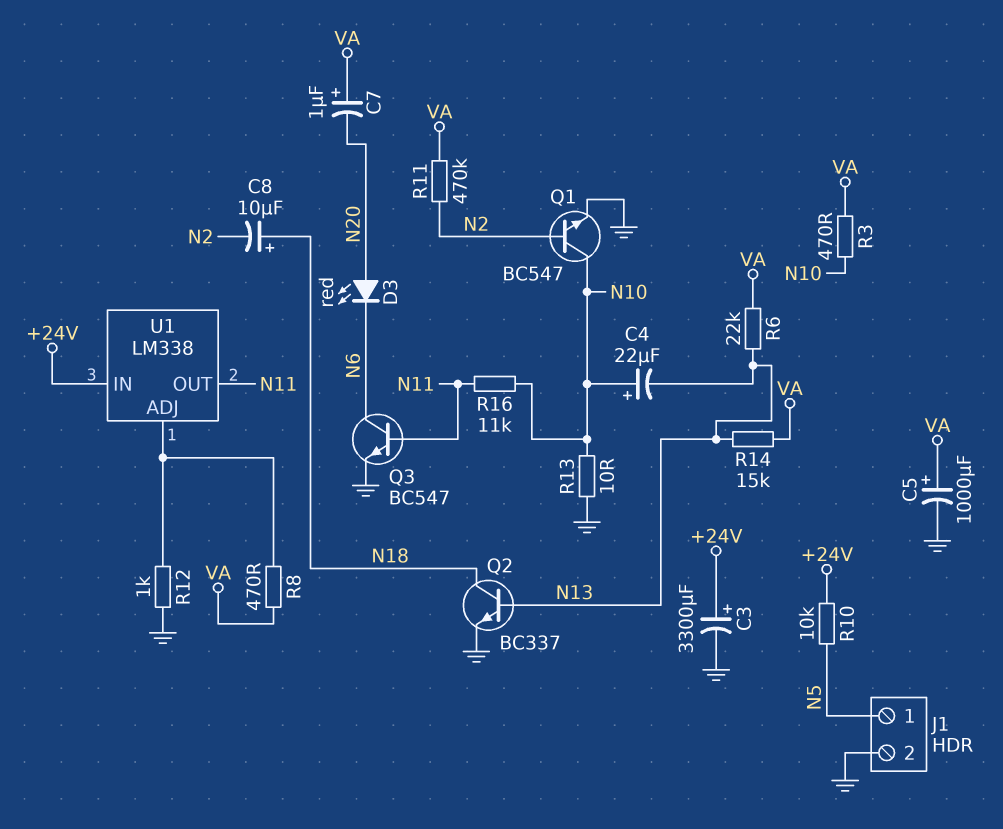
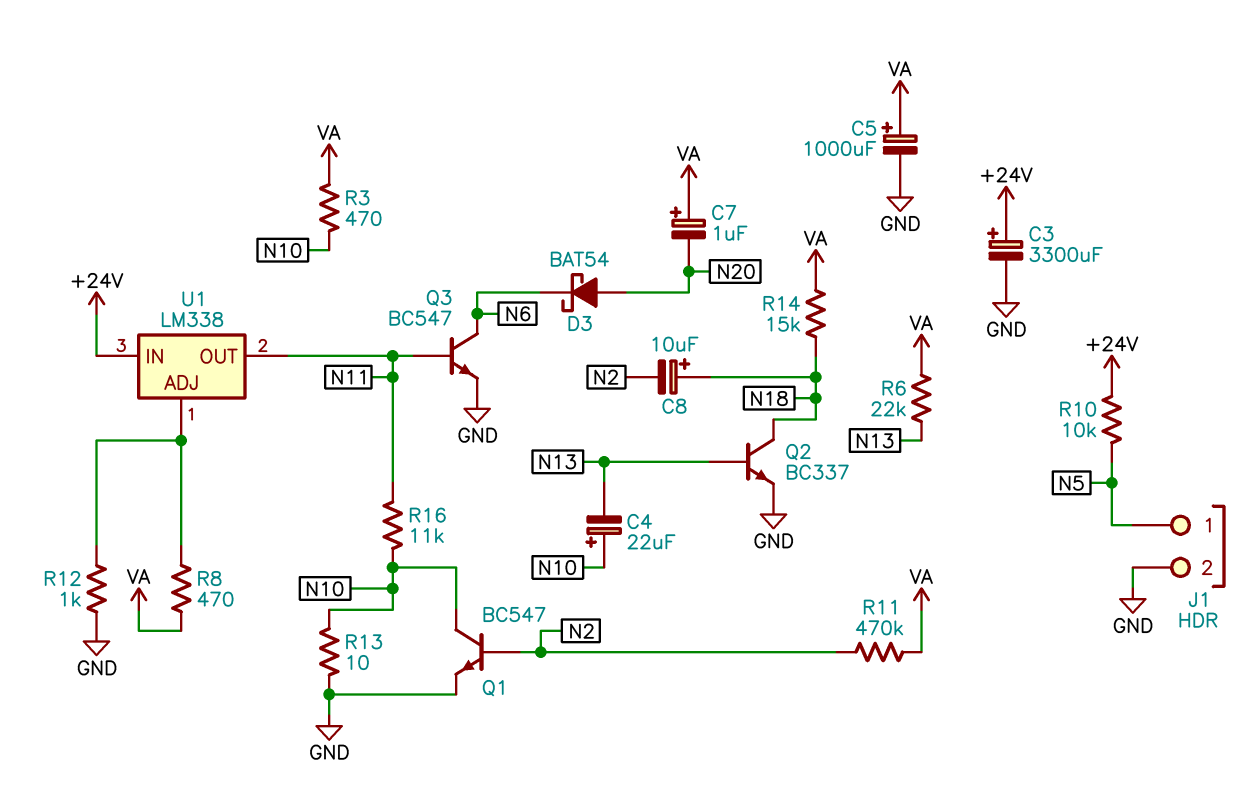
D3: LED red (A N20, K N6) -> schottky BAT54 (A N20, K N6)
R14: 15k (N13, VA) -> 15k (N18, VA)

